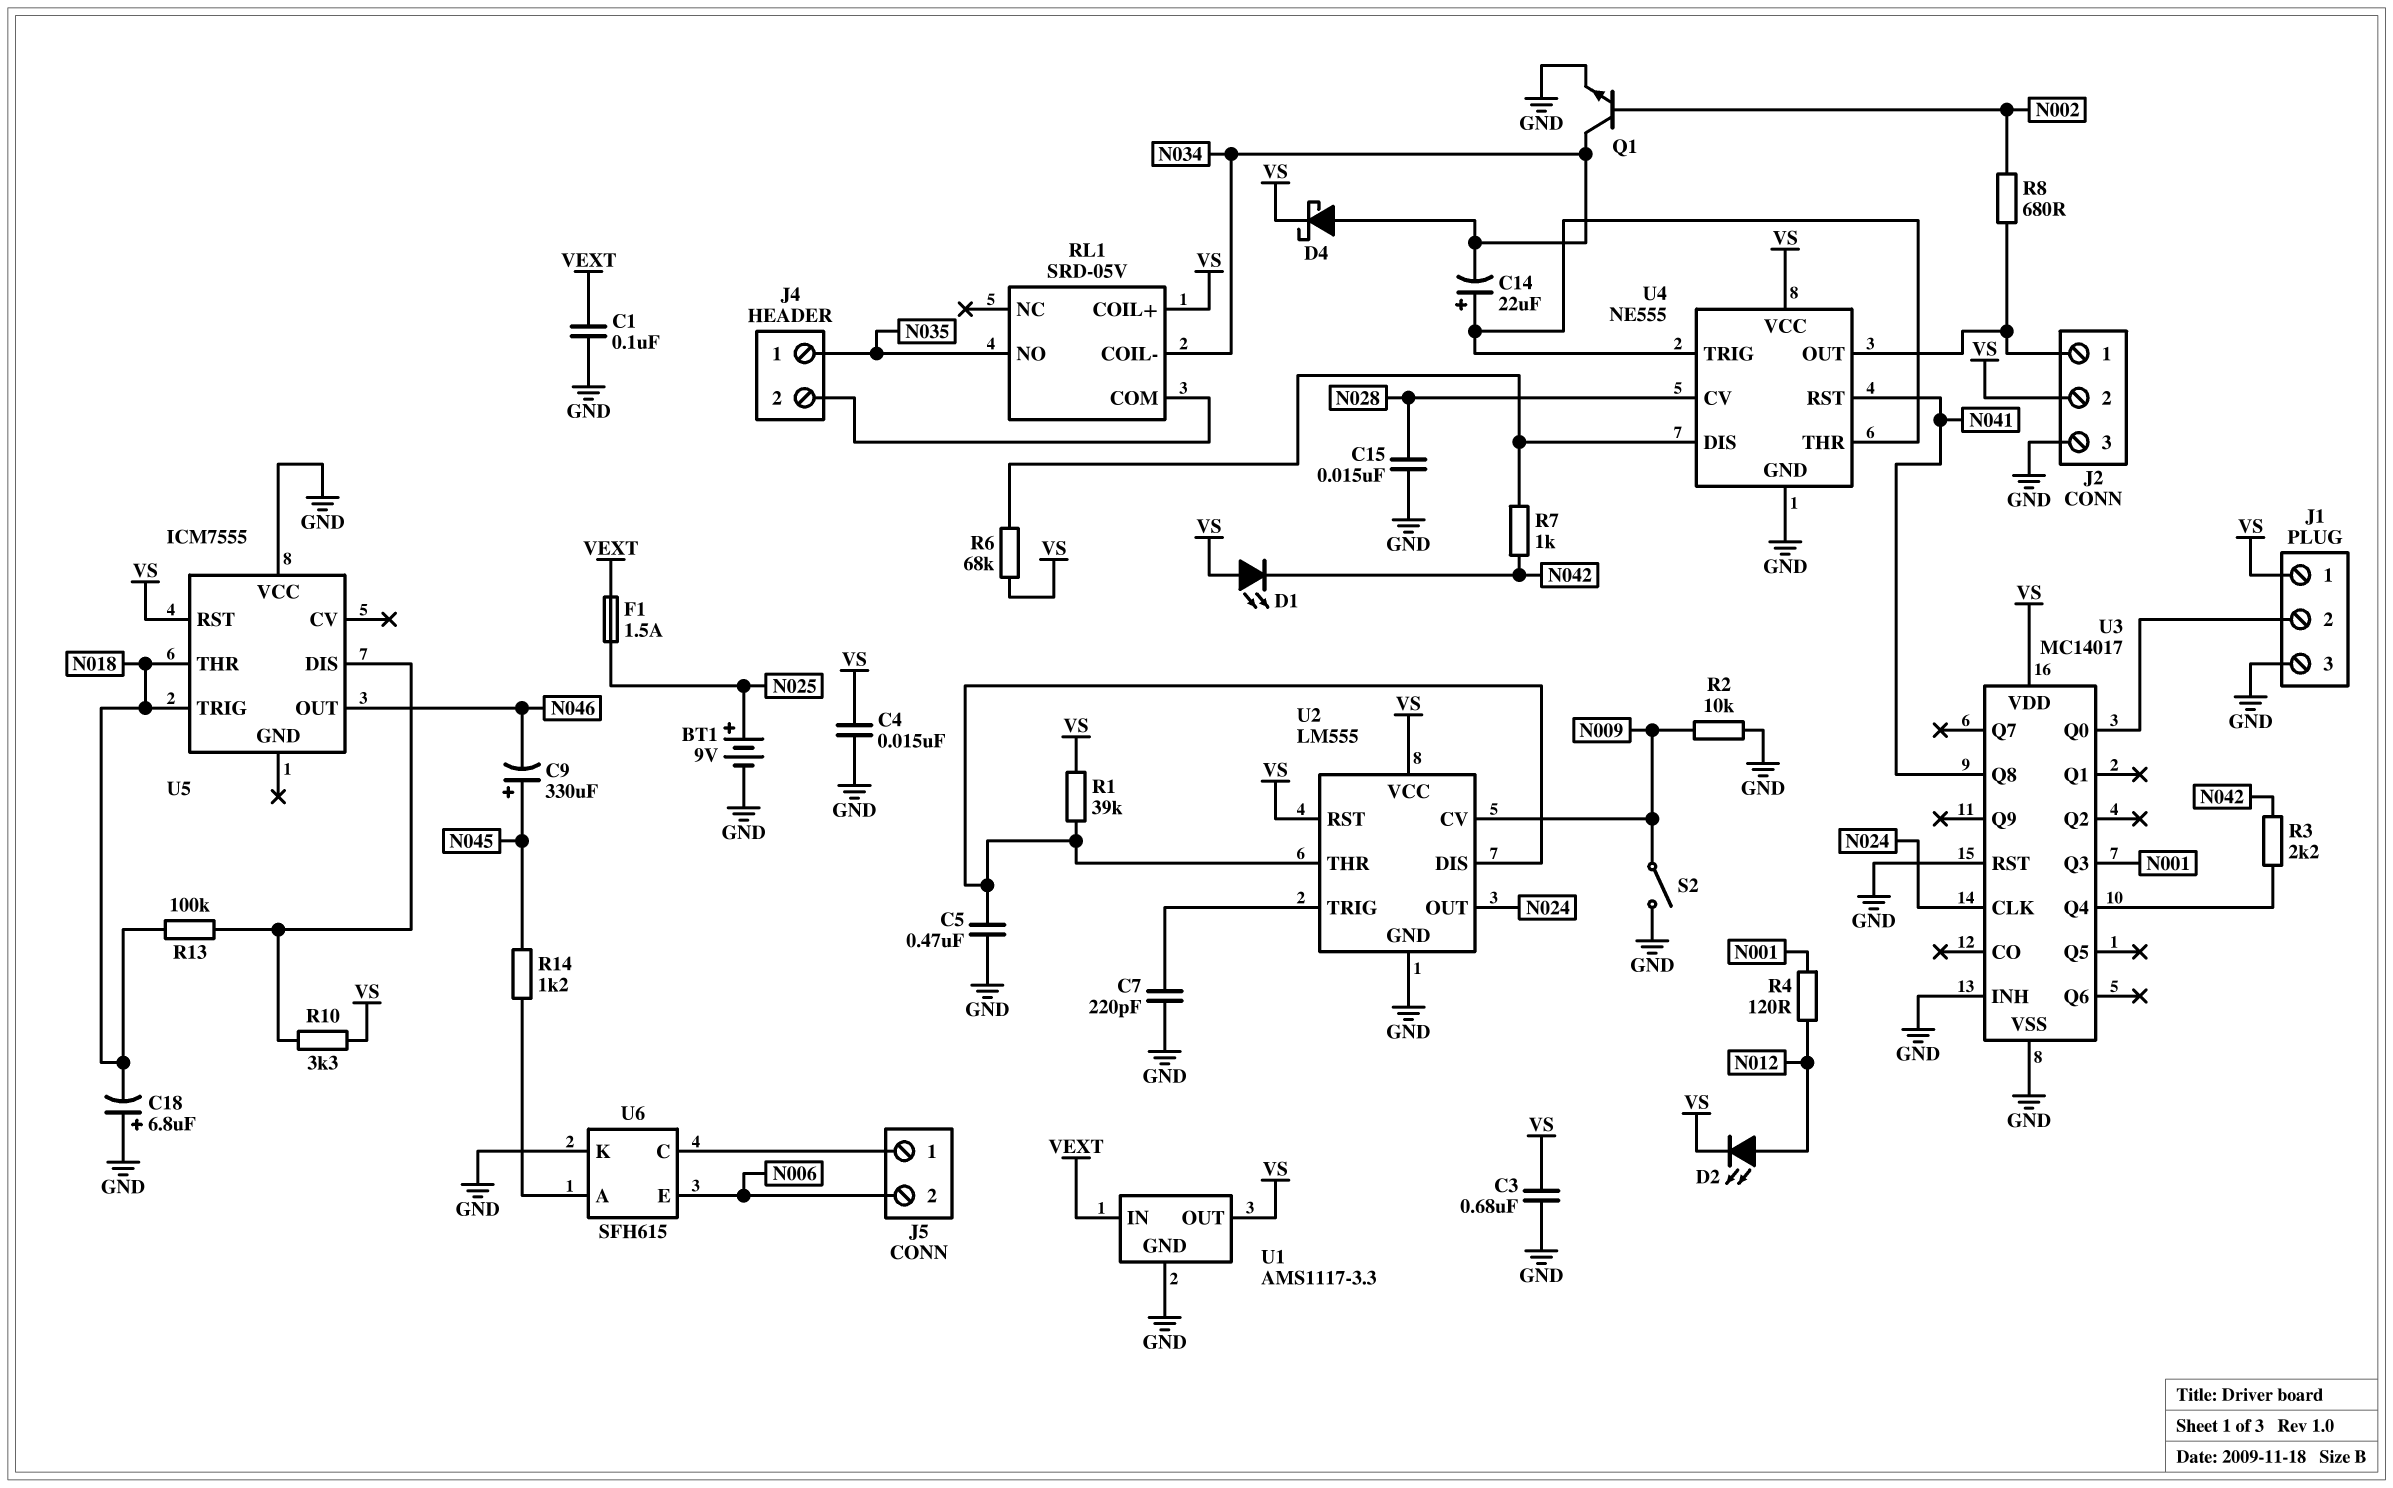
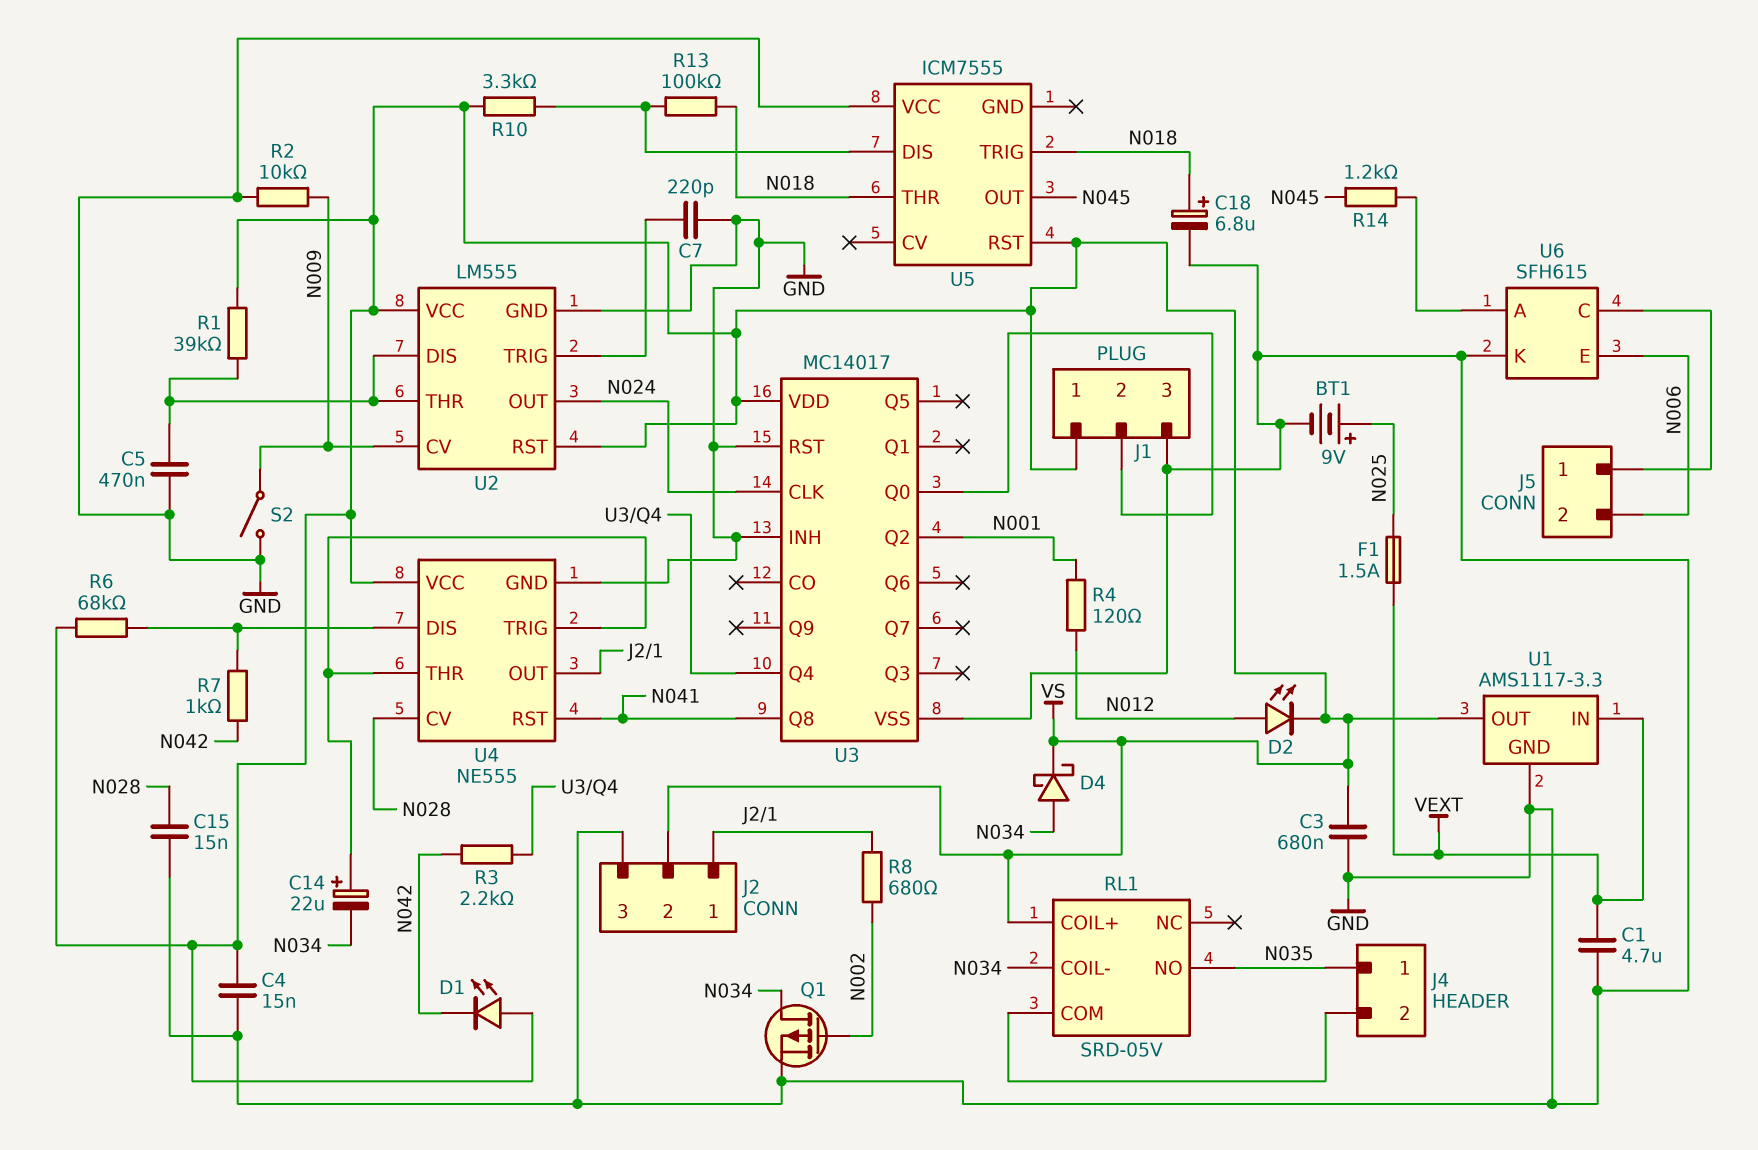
C1: 100nF (GND, VEXT) -> 4.7uF (GND, VEXT)
C9: 330uF (plus N045, minus N046) -> none
C18: 6.8uF (plus GND, minus N018) -> 6.8uF (plus N018, minus GND)
Q1: NPN (B N002, C N034, E GND) -> PMOS (G N002, D N034, S GND)
U3 pin Q2: none -> N001
U3 pin Q3: N001 -> none
U5 pin OUT: N046 -> N045

